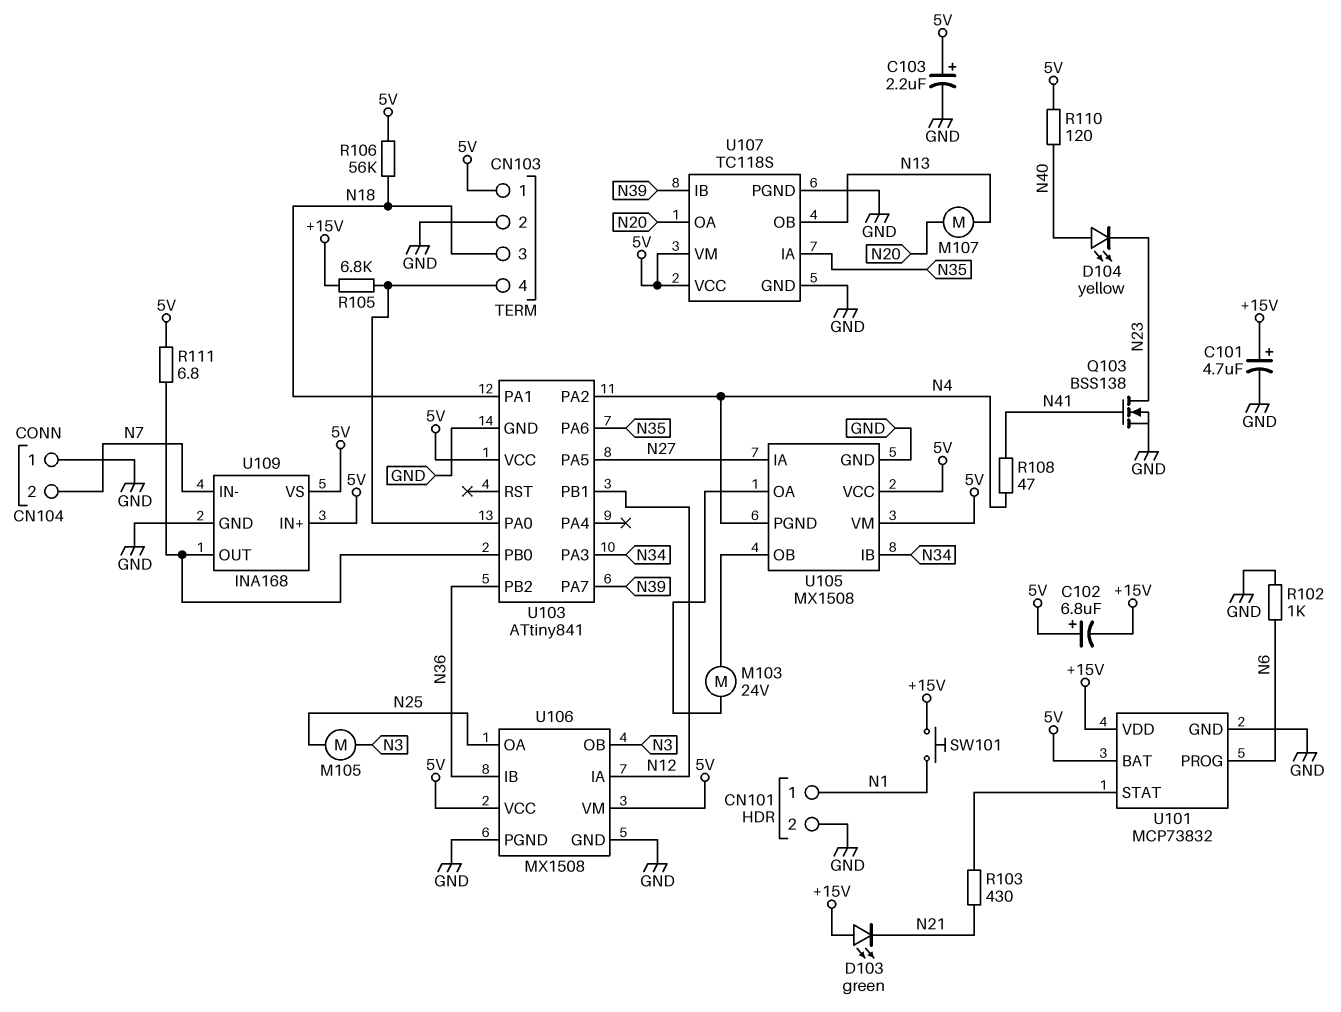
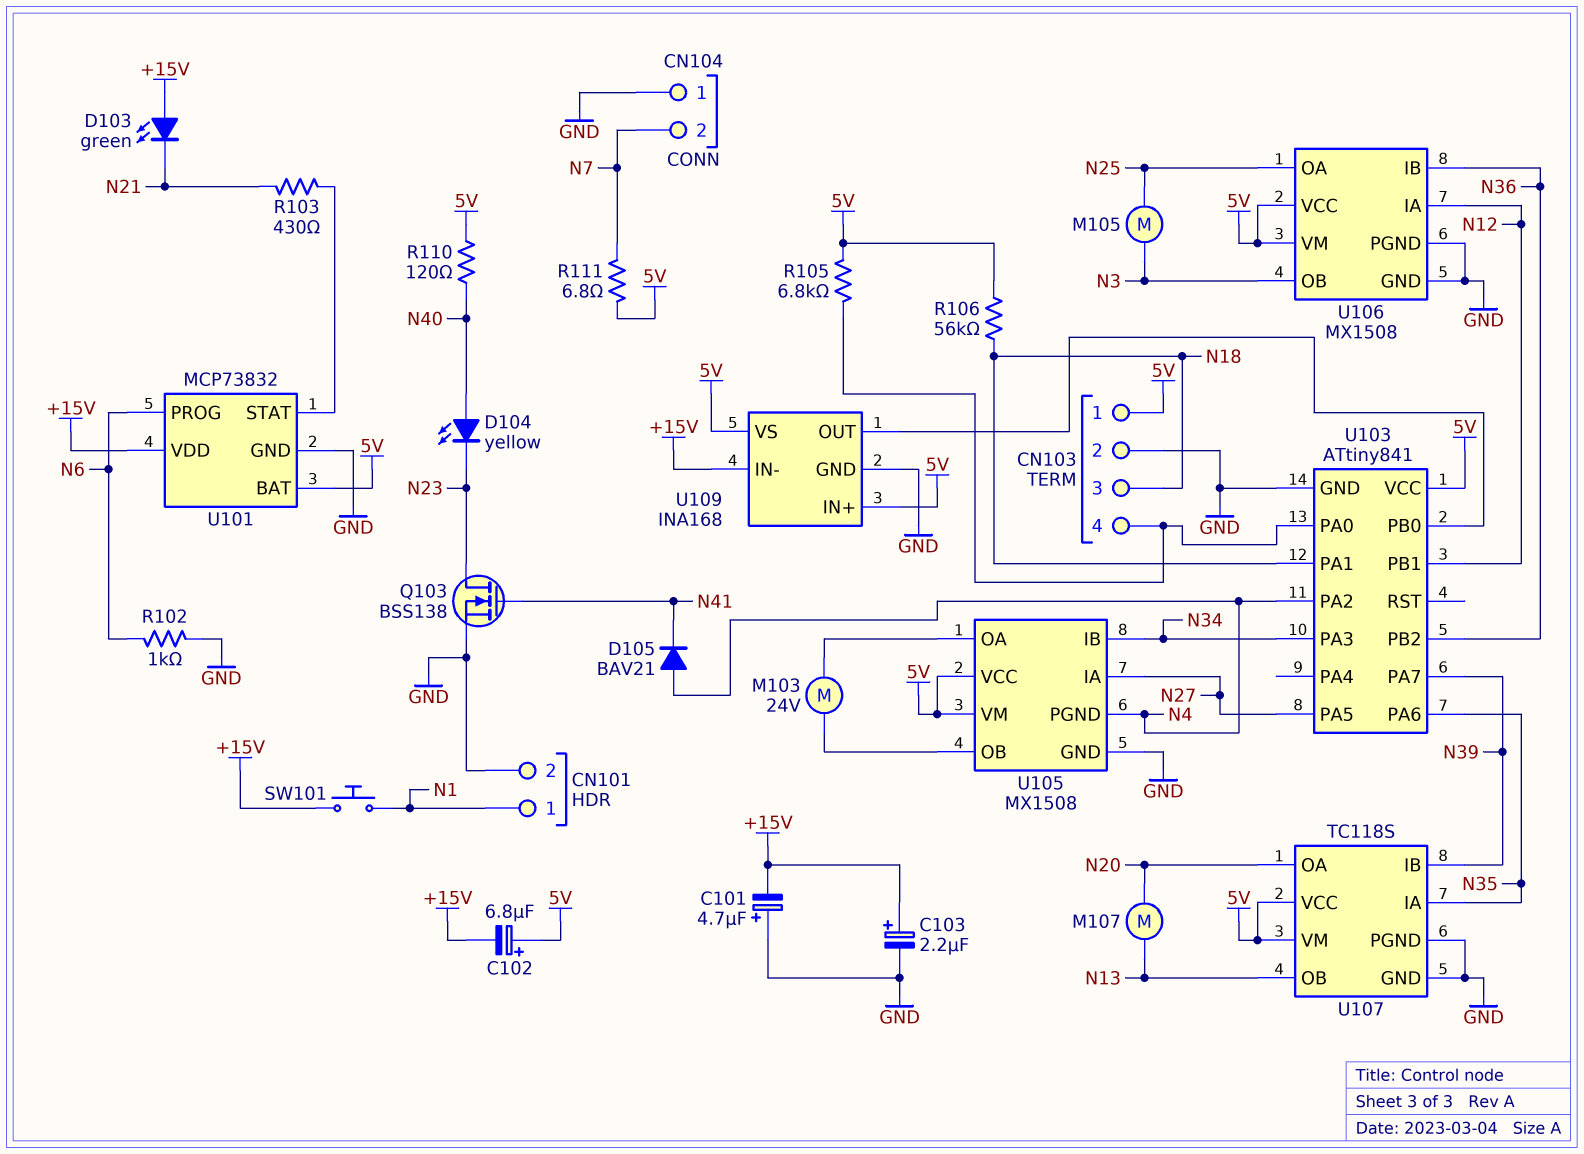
C101: 4.7uF (plus +15V, minus GND) -> 4.7uF (plus GND, minus +15V)
C103: 2.2uF (plus 5V, minus GND) -> 2.2uF (plus +15V, minus GND)
D105: none -> diode BAV21 (A N4, K N41)
R105: 6.8k (+15V, CN103/4) -> 6.8k (5V, CN103/4)
R108: 47 (N4, N41) -> none
R111: 6.8 (5V, U103/PB0) -> 6.8 (5V, N7)
U109 pin IN-: N7 -> +15V

